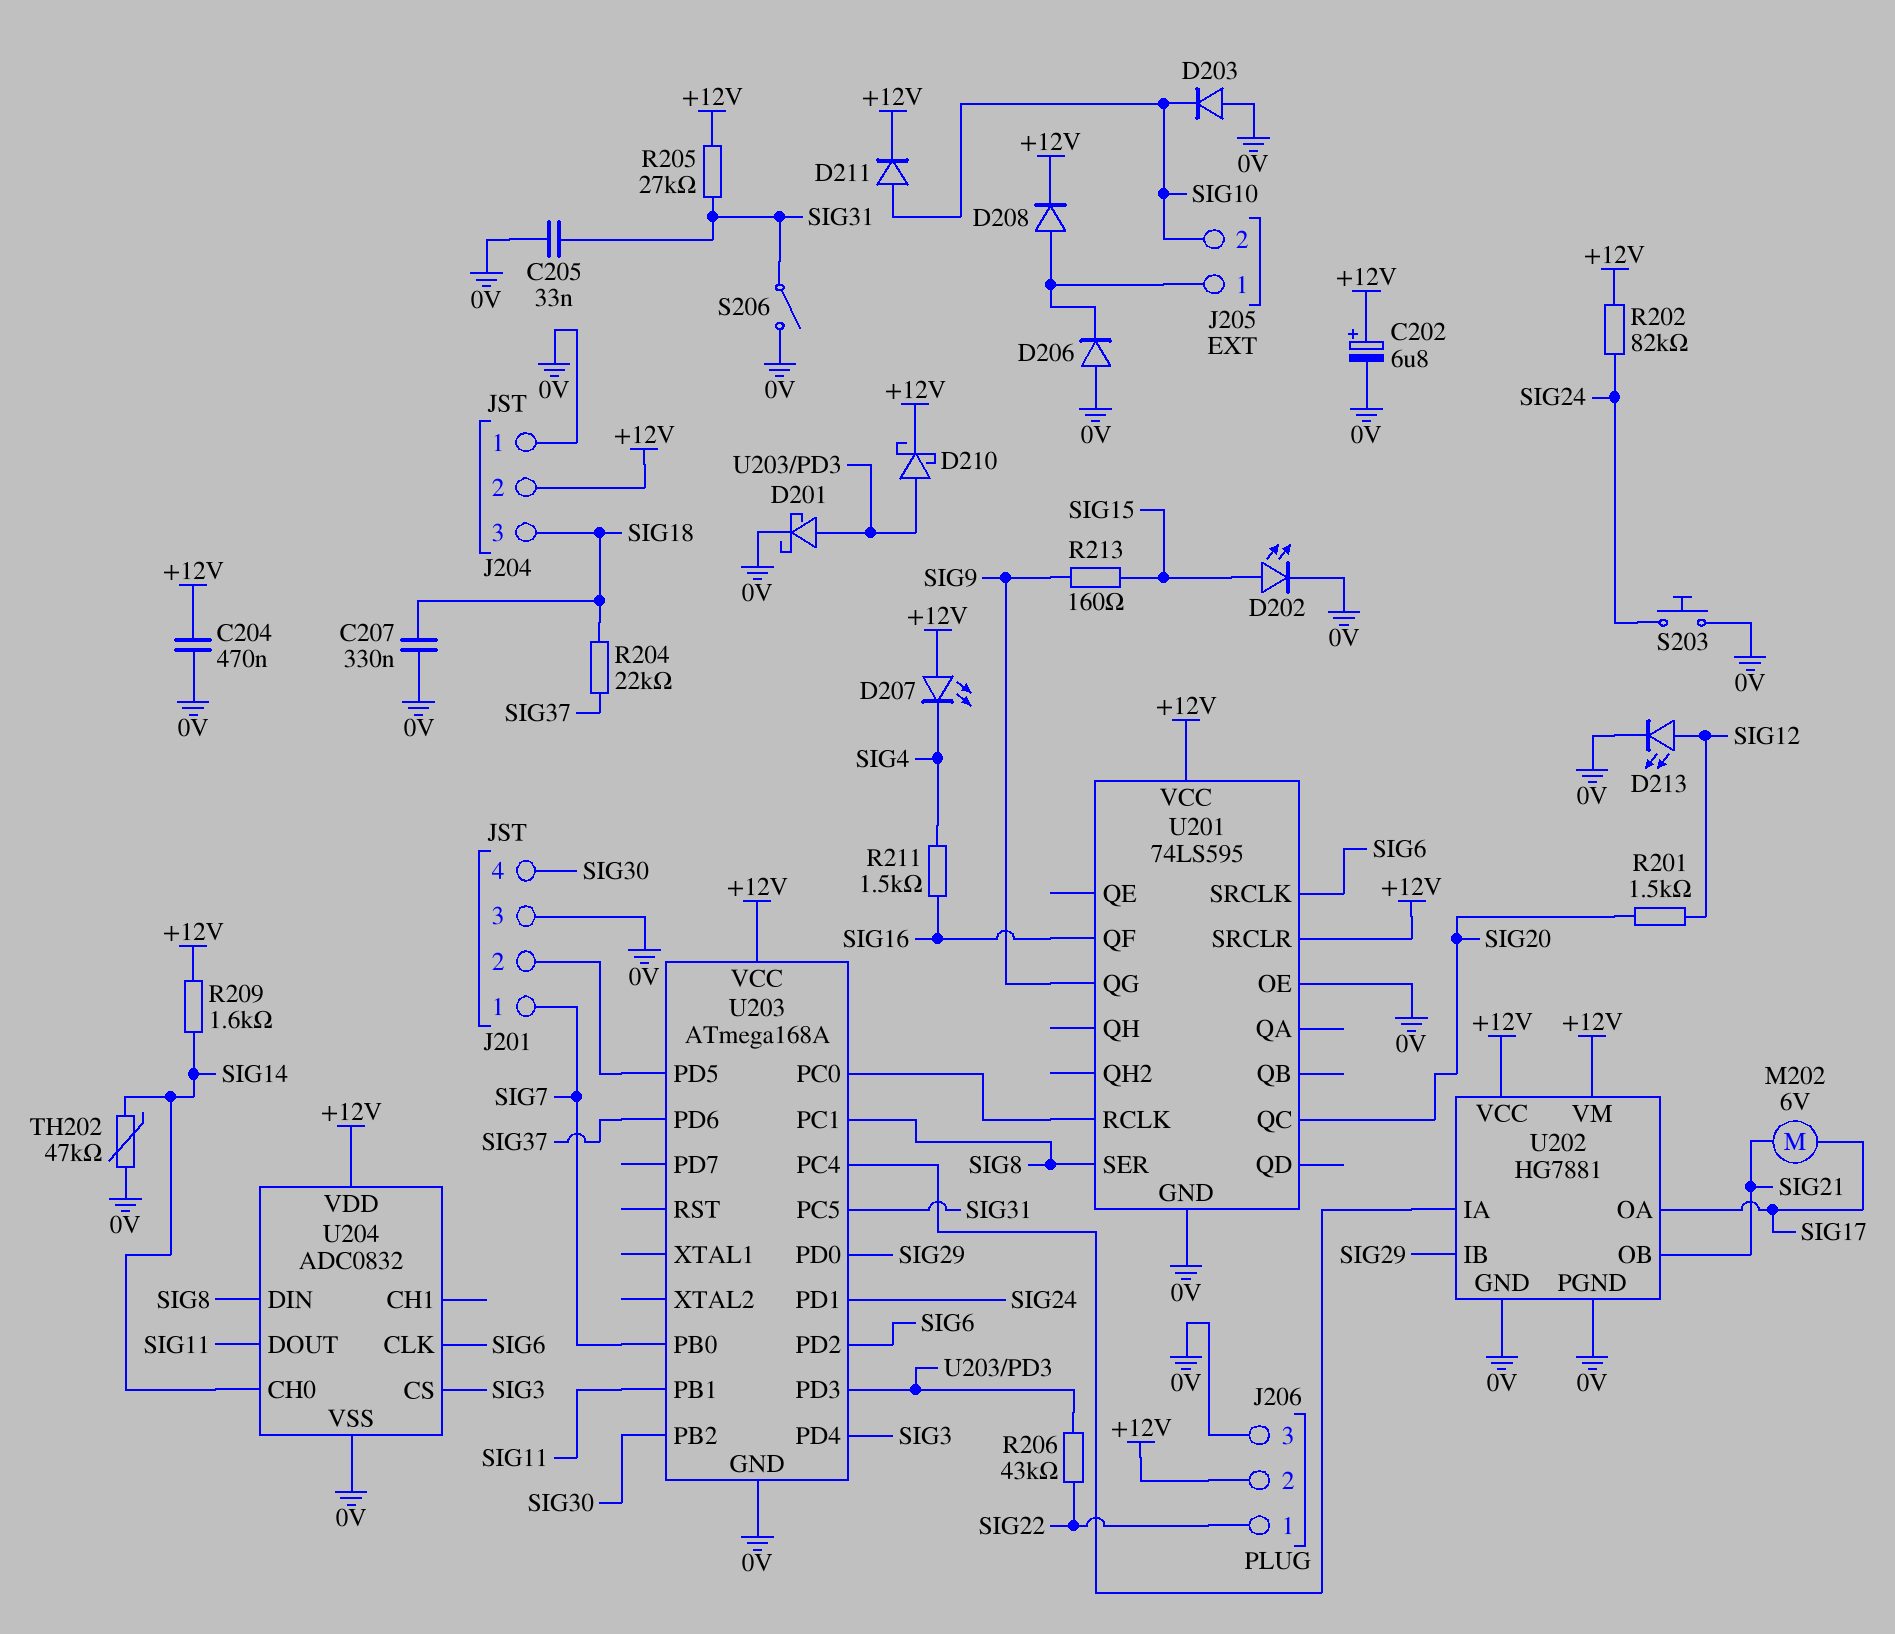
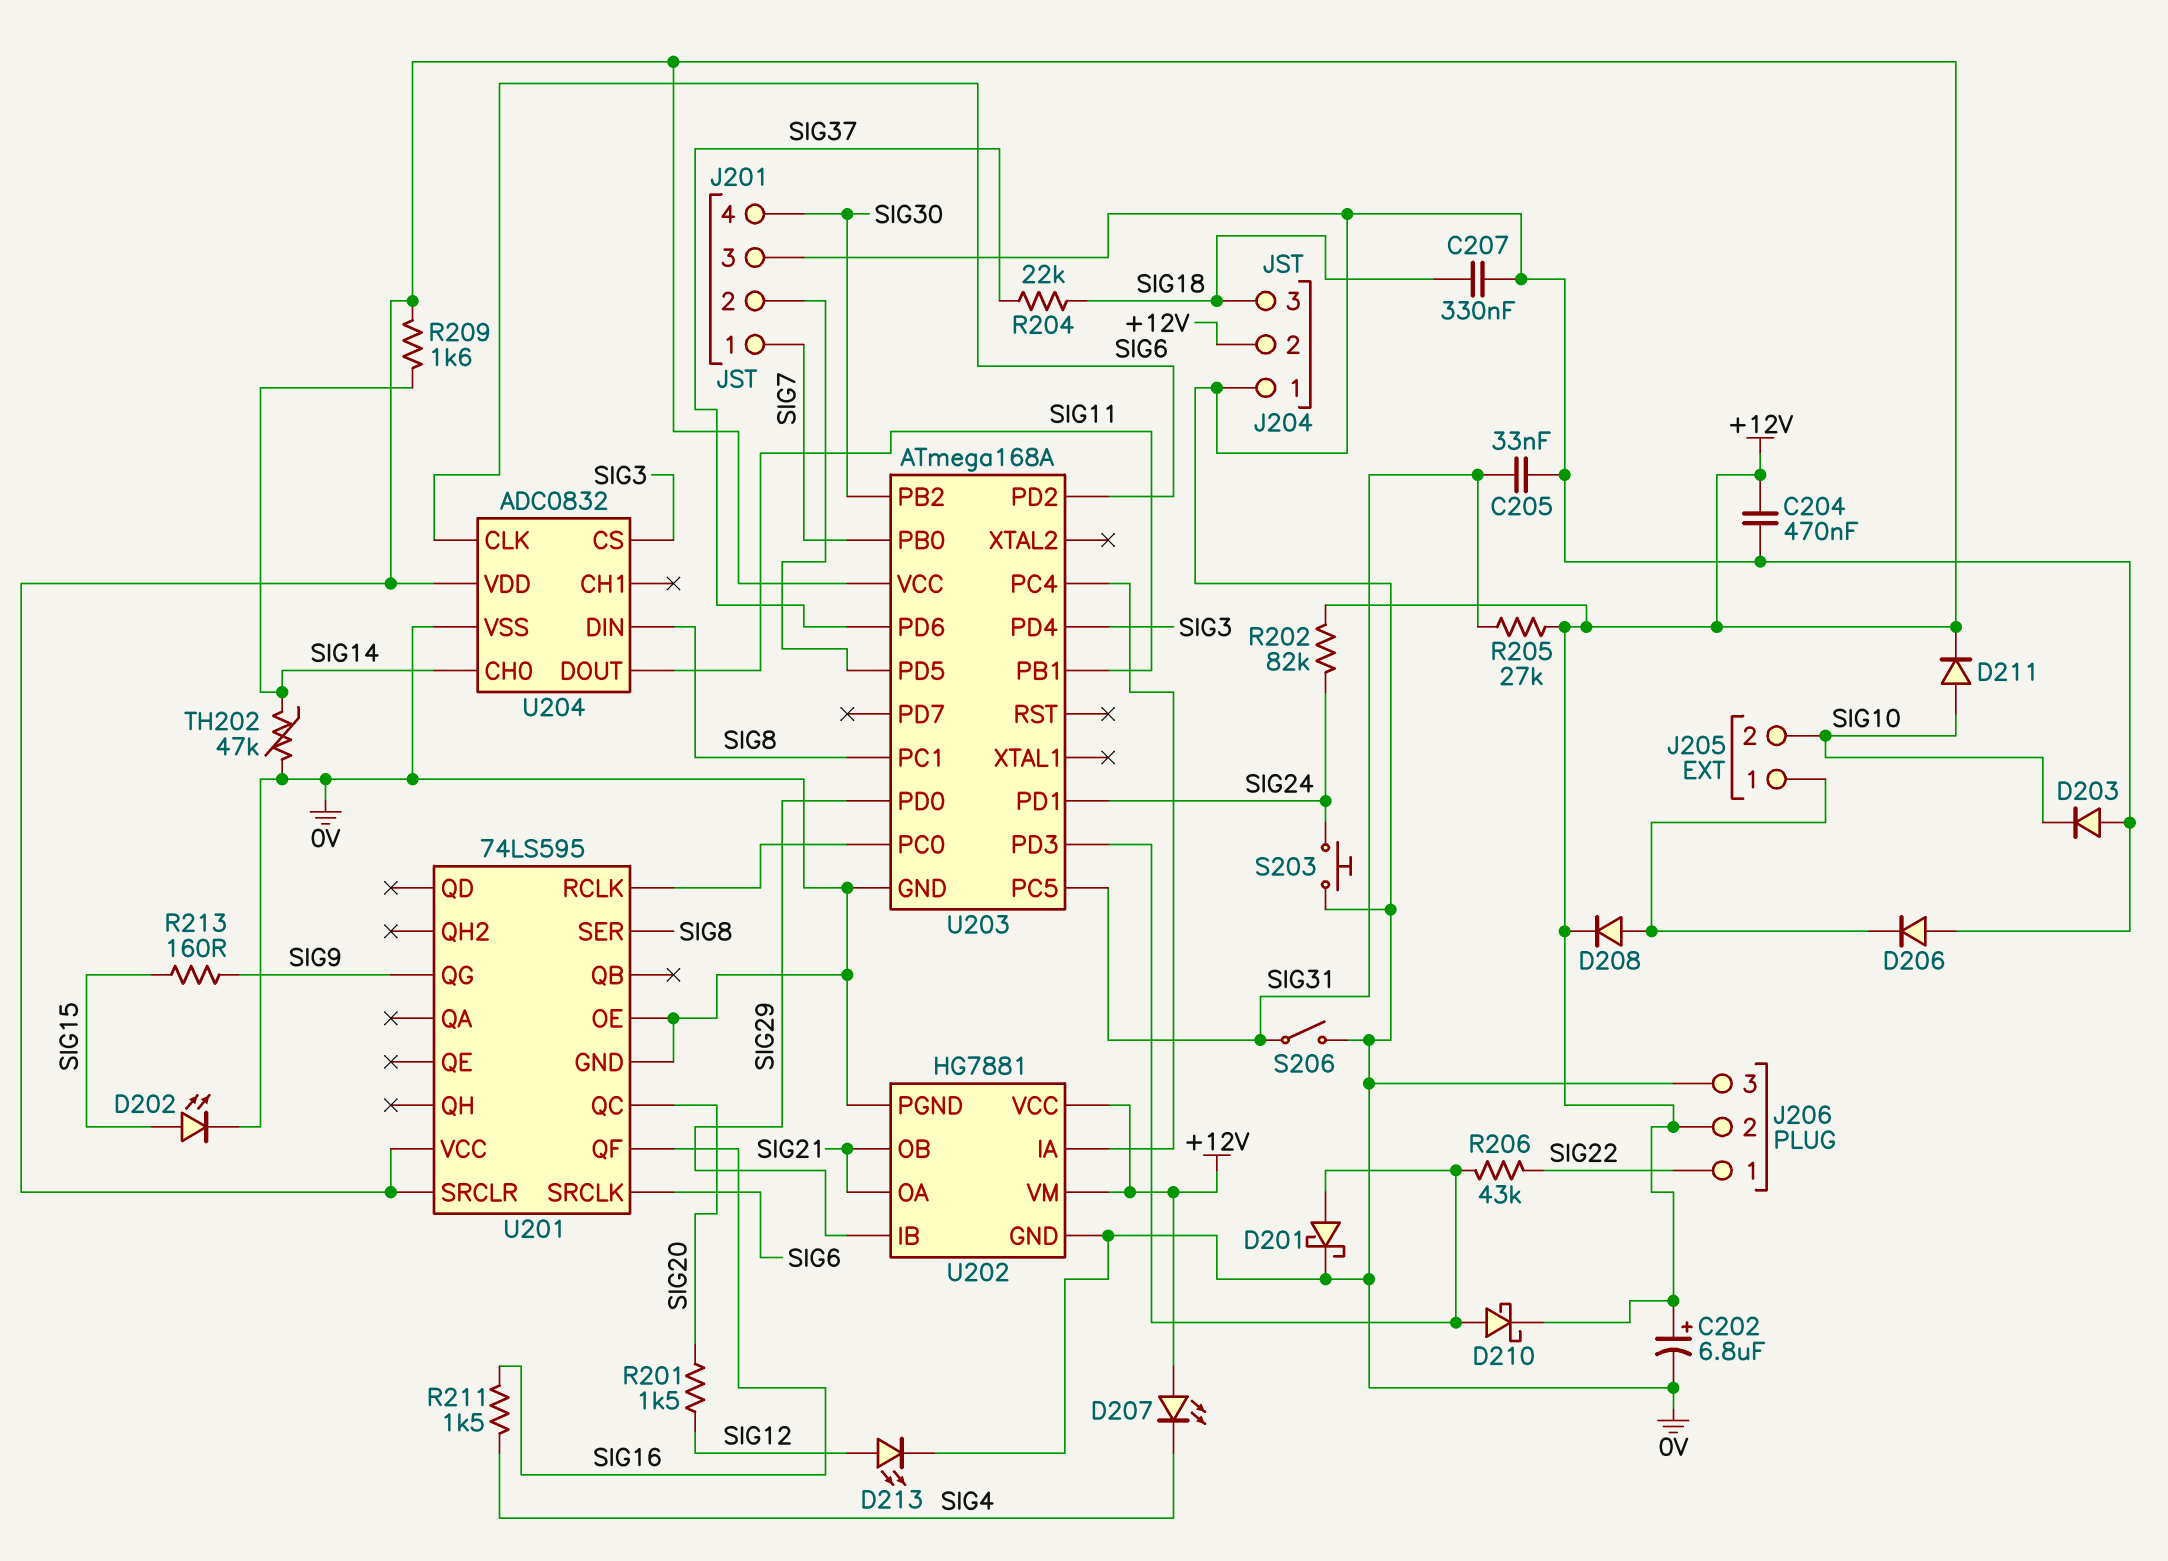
M202: motor 6V (SIG17, SIG21) -> none
U202 pin OA: SIG17 -> SIG21

